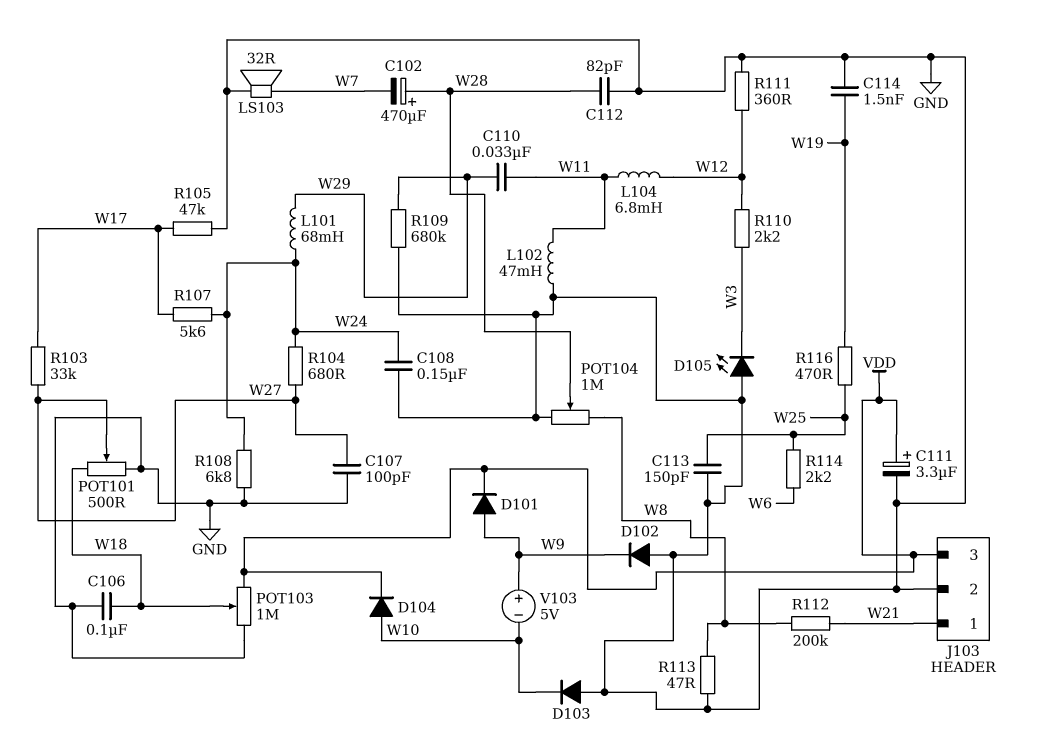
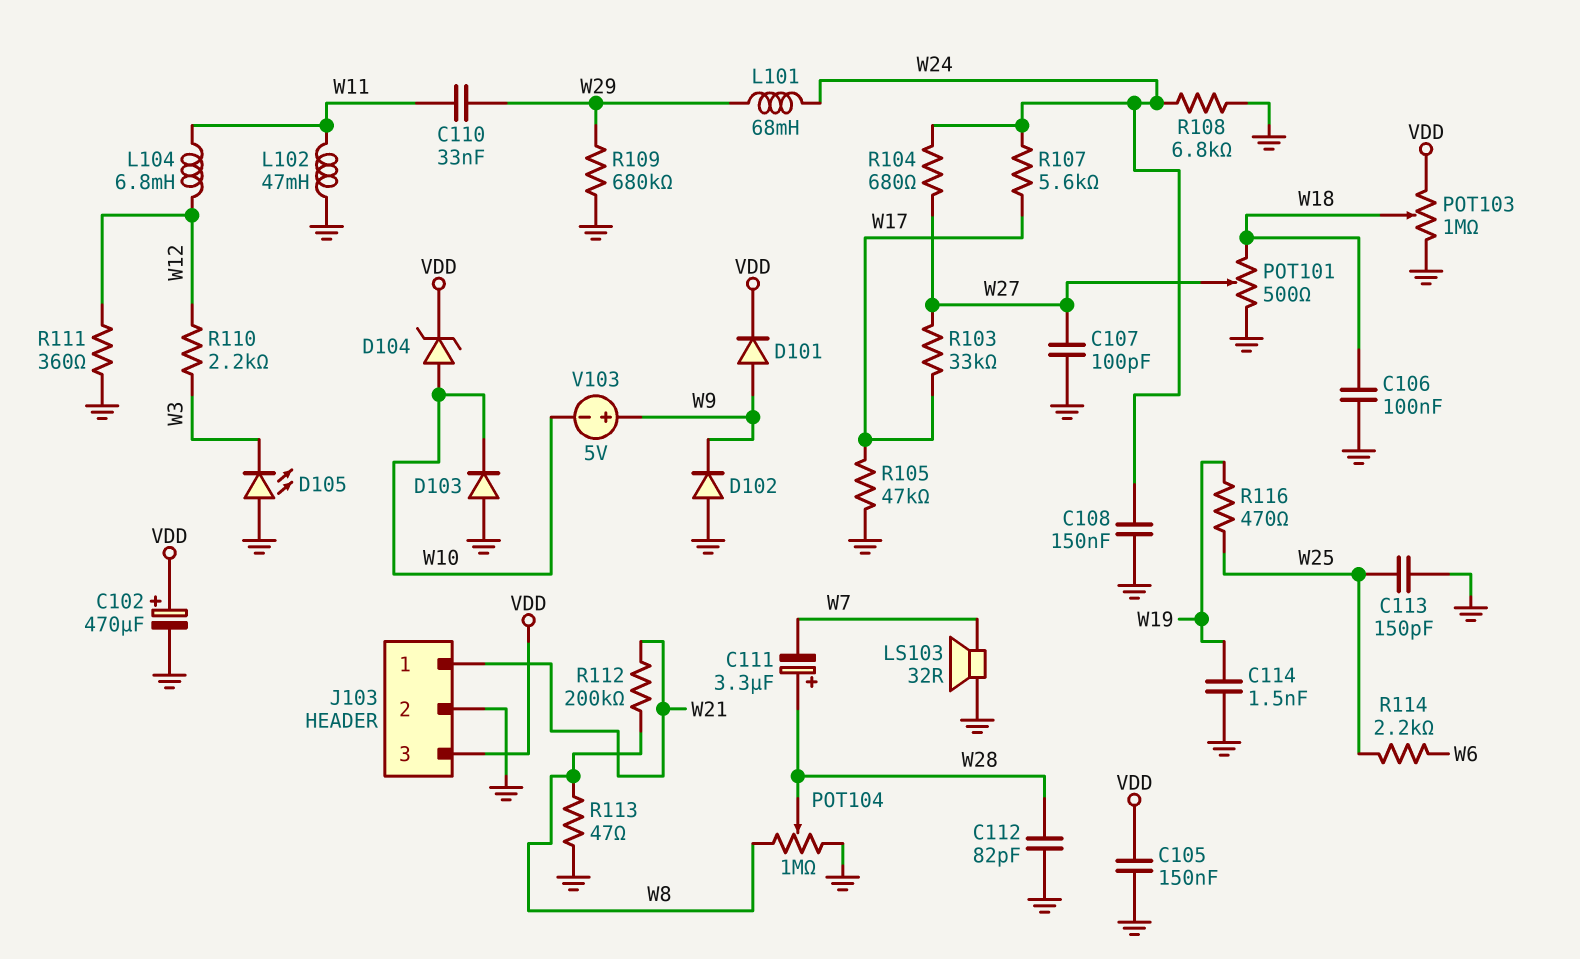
C102: 470uF (plus W28, minus W7) -> 470uF (plus VDD, minus GND)
C105: none -> 150nF (GND, VDD)
C111: 3.3uF (plus VDD, minus GND) -> 3.3uF (plus W28, minus W7)
D104: diode (A W10, K VDD) -> zener (A W10, K VDD)

